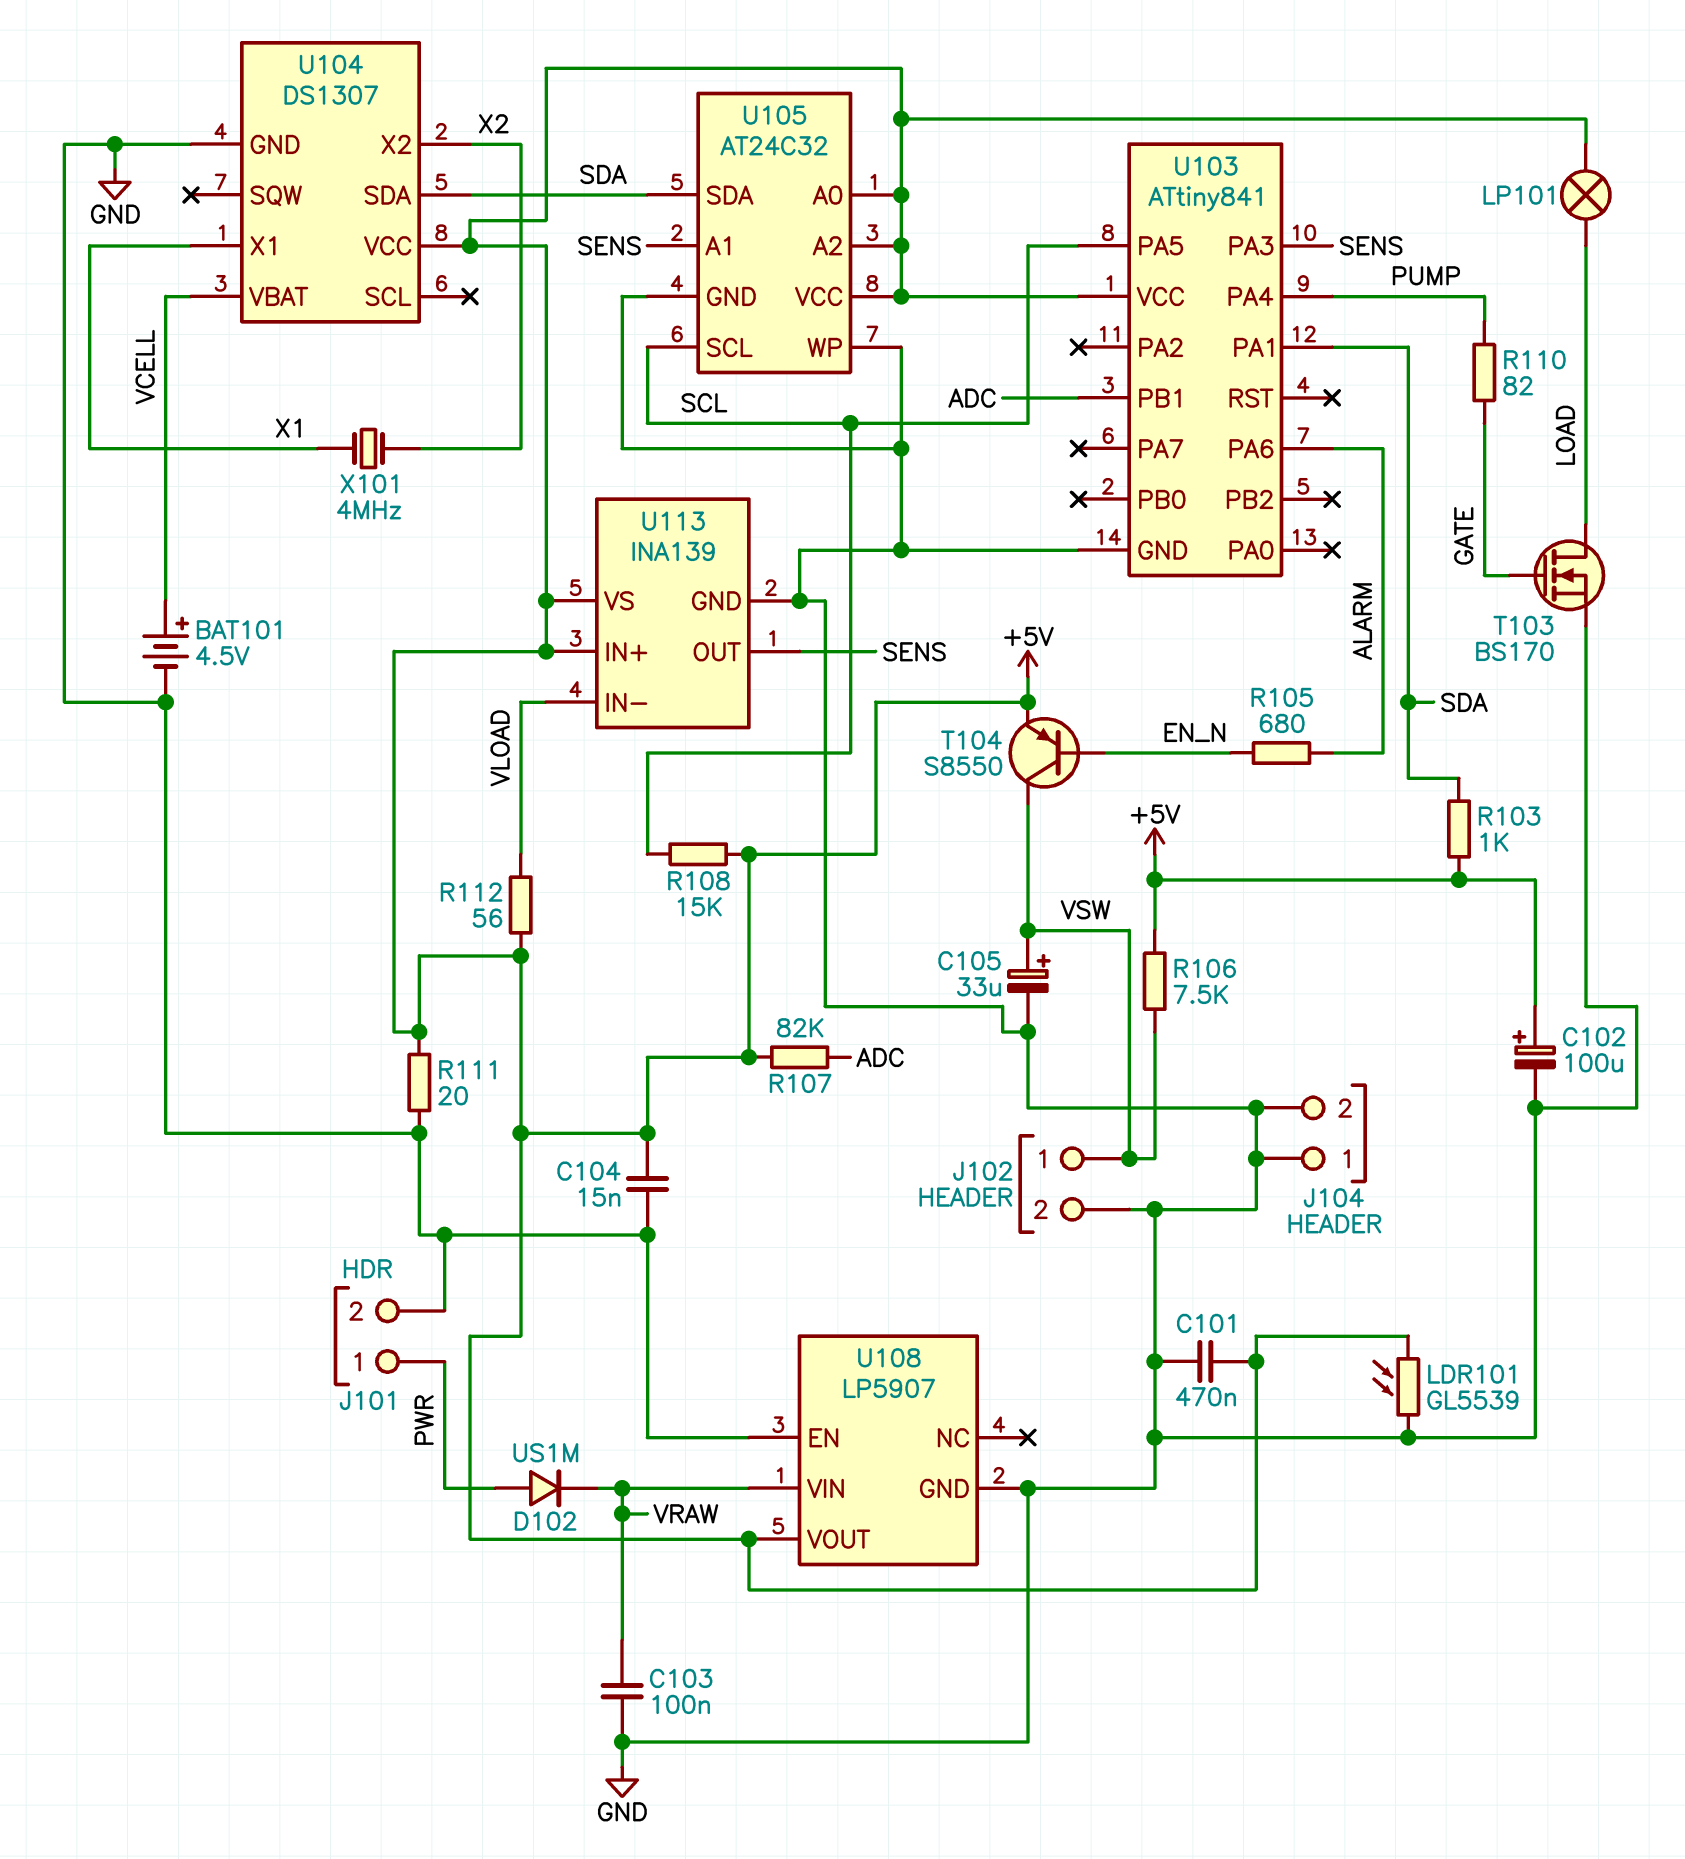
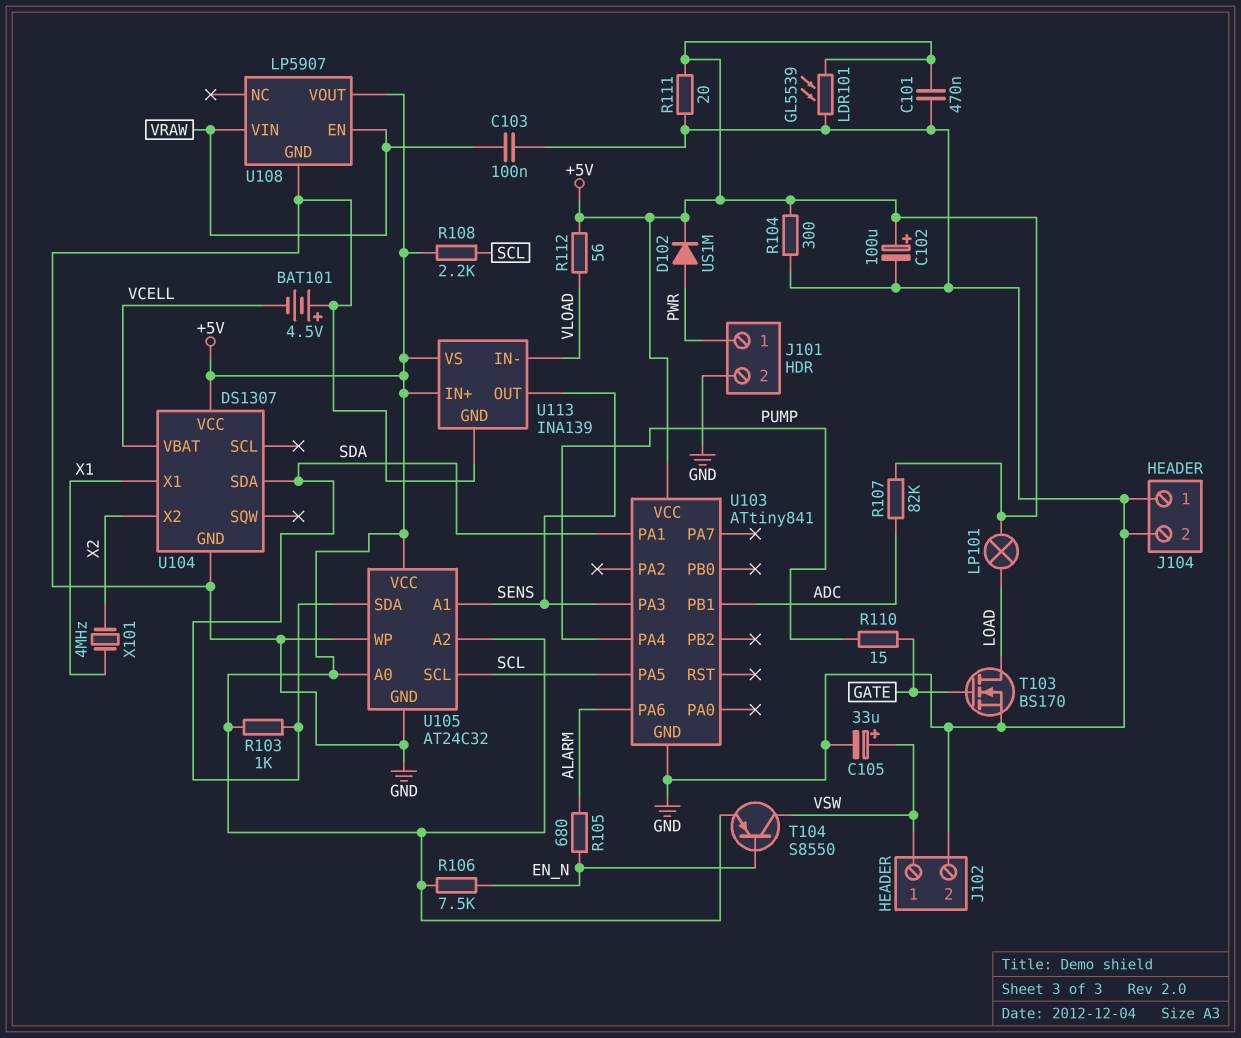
BAT101: 4.5V (plus VCELL, minus GND) -> 4.5V (plus GND, minus VCELL)
C104: 15nF (+5V, GND) -> none
D102: diode US1M (A PWR, K VRAW) -> diode US1M (A PWR, K +5V)
R104: none -> 300 (+5V, GND)
R106: 7.5k (+5V, VSW) -> 7.5k (+5V, EN_N)
R108: 15k (+5V, SCL) -> 2.2k (+5V, SCL)
R110: 82 (GATE, PUMP) -> 15 (GATE, PUMP)
U108 pin EN: GND -> VRAW

